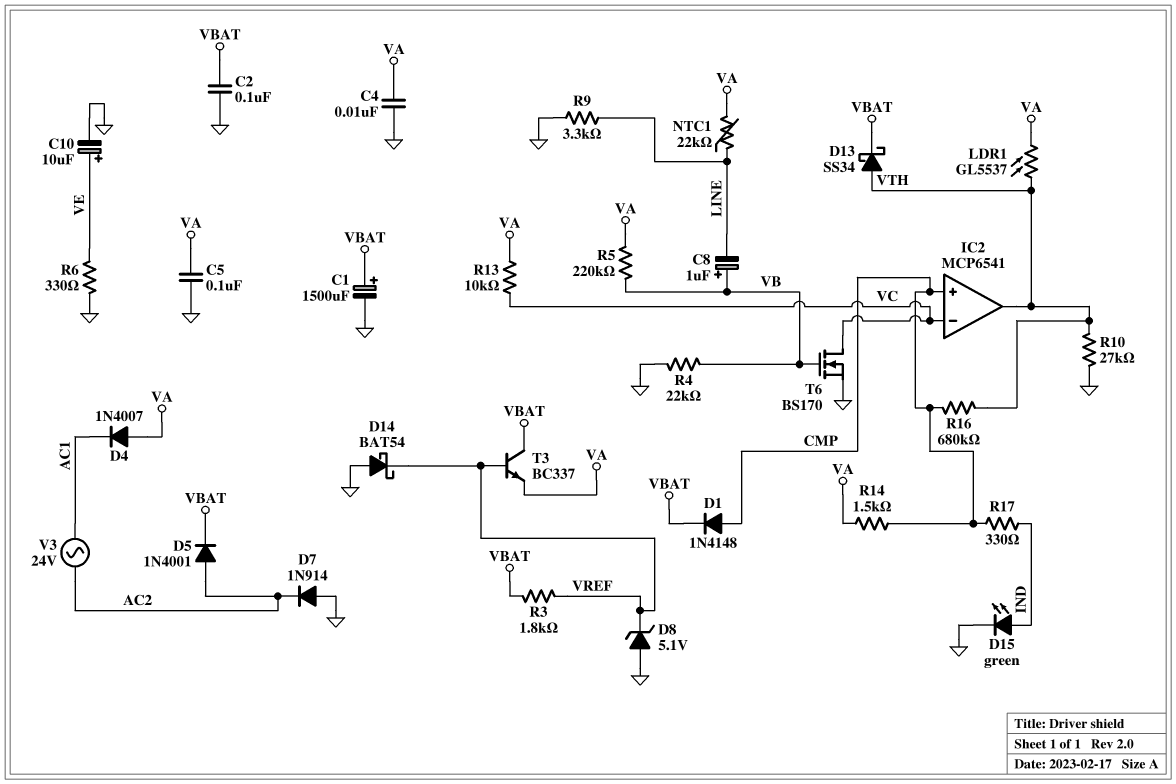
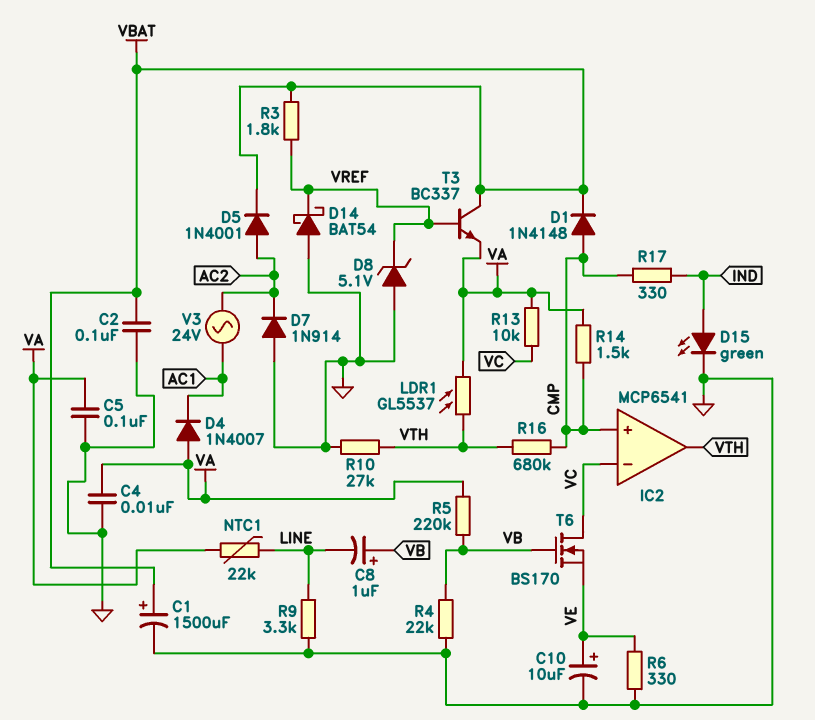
D13: schottky SS34 (A VTH, K VBAT) -> none
T6: NMOS BS170 (G VB, D VC, S GND) -> NMOS BS170 (G VB, D VC, S VE)

